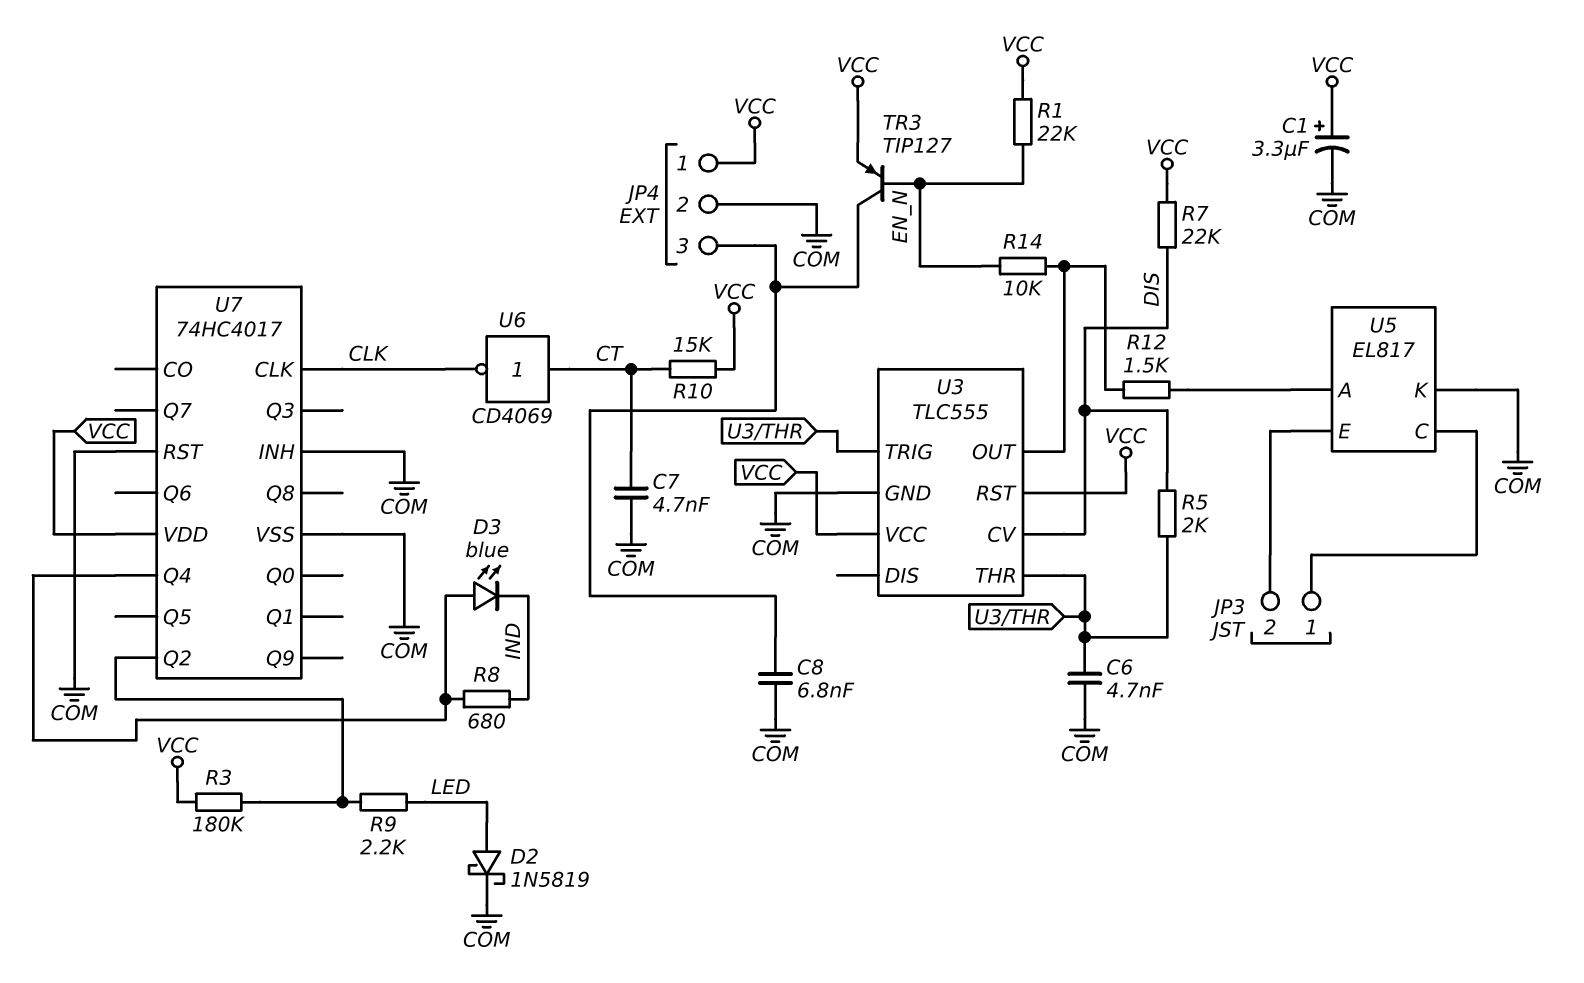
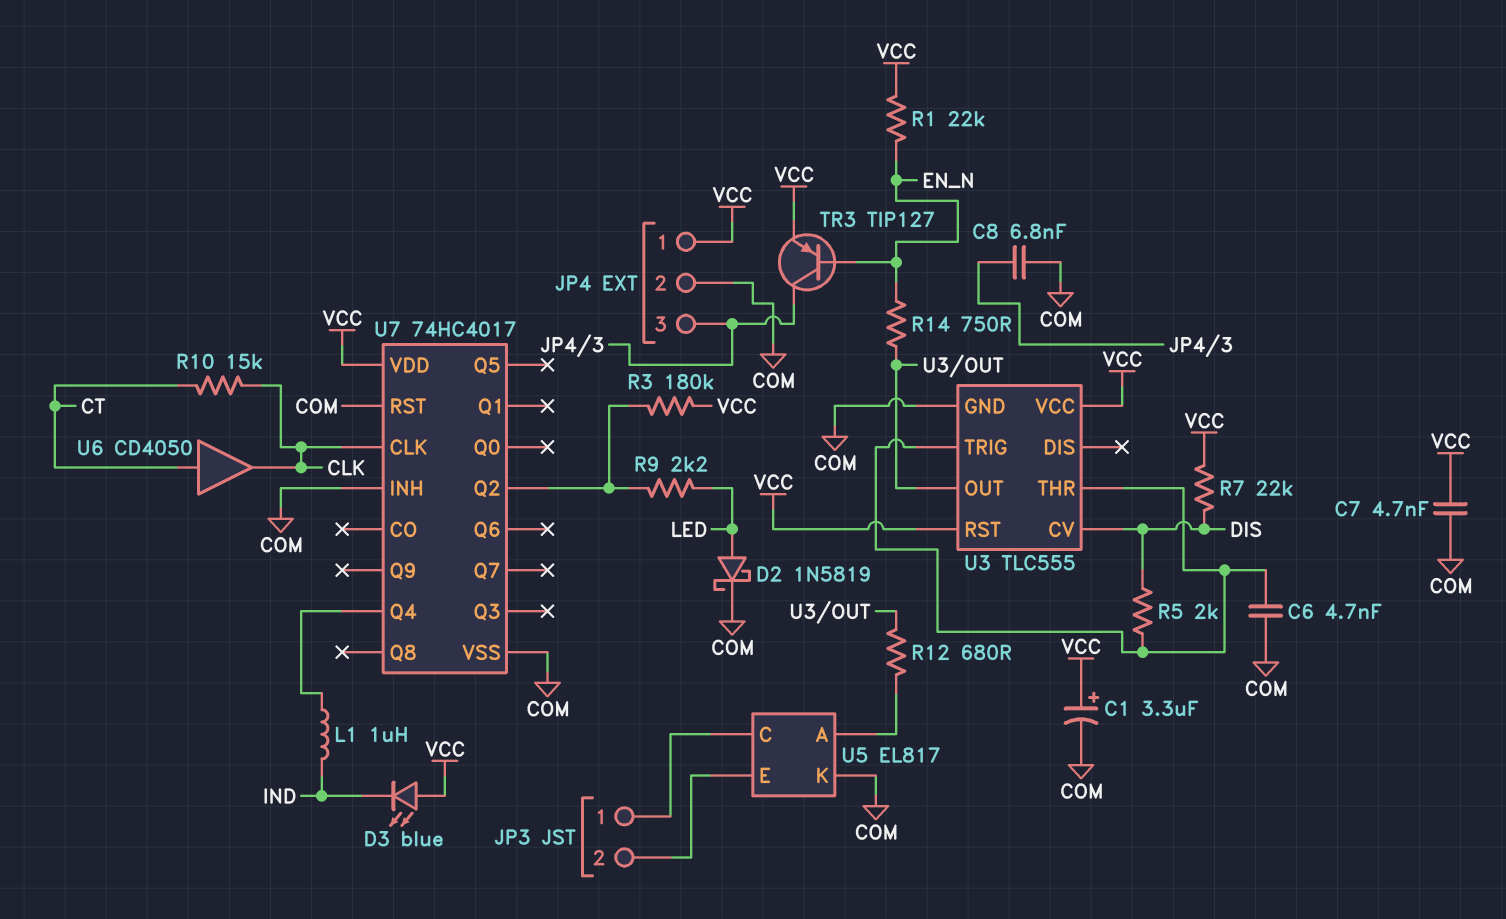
C7: 4.7nF (COM, CT) -> 4.7nF (COM, VCC)
D3: LED blue (A U7/Q4, K IND) -> LED blue (A VCC, K IND)
L1: none -> 1uH (IND, U7/Q4)
R8: 680 (IND, U7/Q4) -> none
R10: 15k (CT, VCC) -> 15k (CLK, CT)
R12: 1.5k (U3/OUT, U5/A) -> 680 (U3/OUT, U5/A)
R14: 10k (EN_N, U3/OUT) -> 750 (EN_N, U3/OUT)
U6: NOT CD4069 (in CT, out CLK) -> buffer CD4050 (in CT, out CLK)

